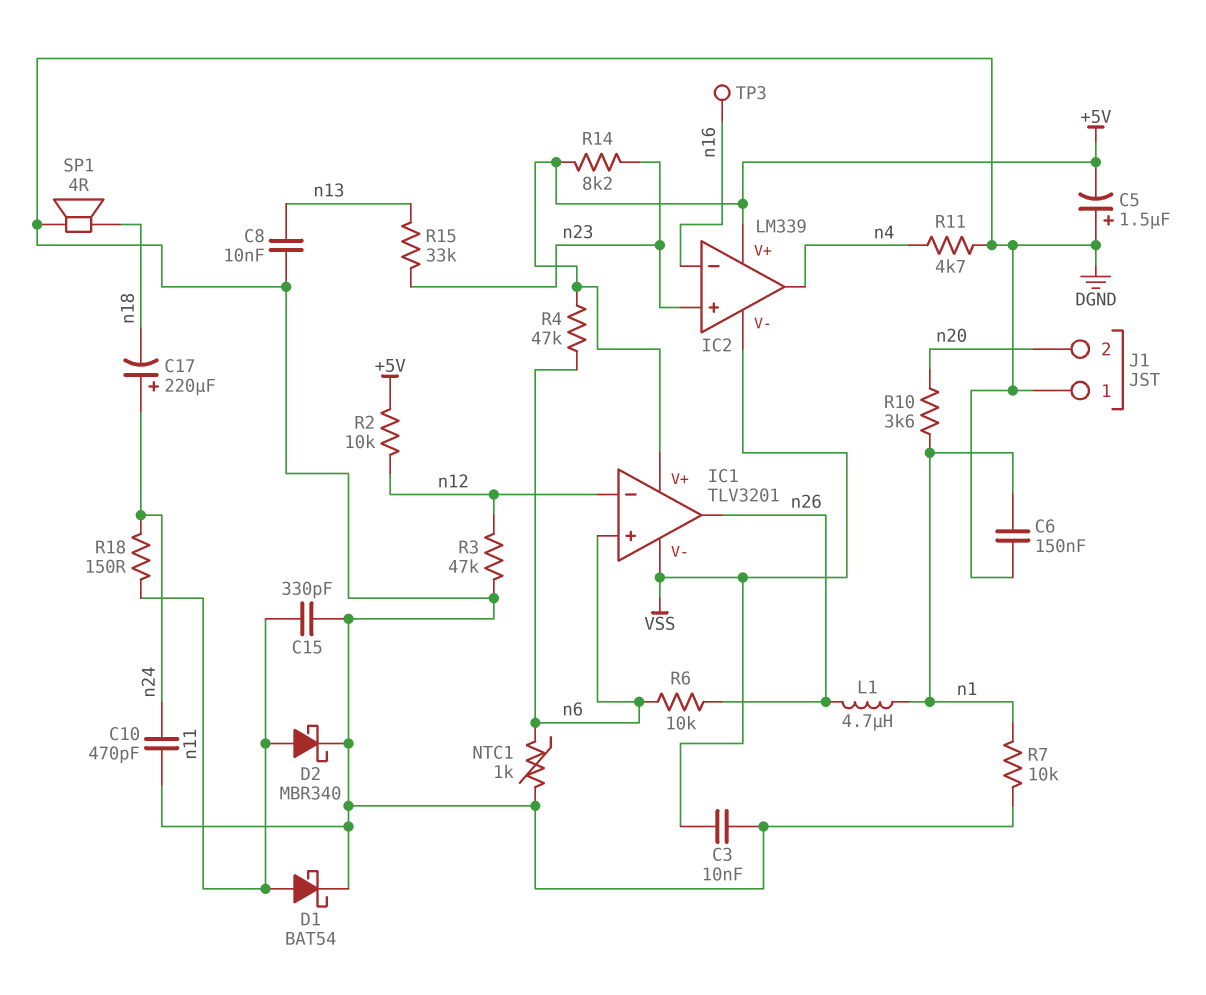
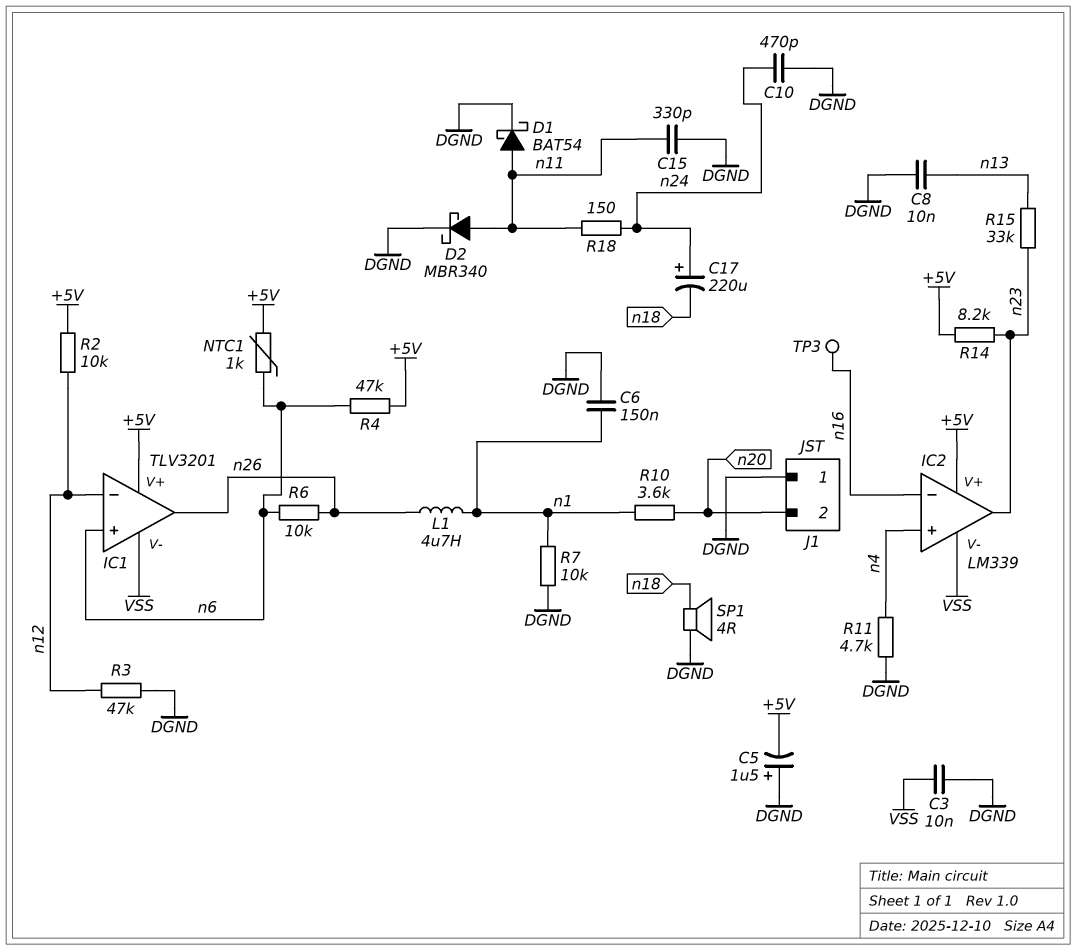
IC2 pin in+: n23 -> n4
IC2 pin out: n4 -> n23
NTC1: 1k (DGND, n6) -> 1k (+5V, n6)

